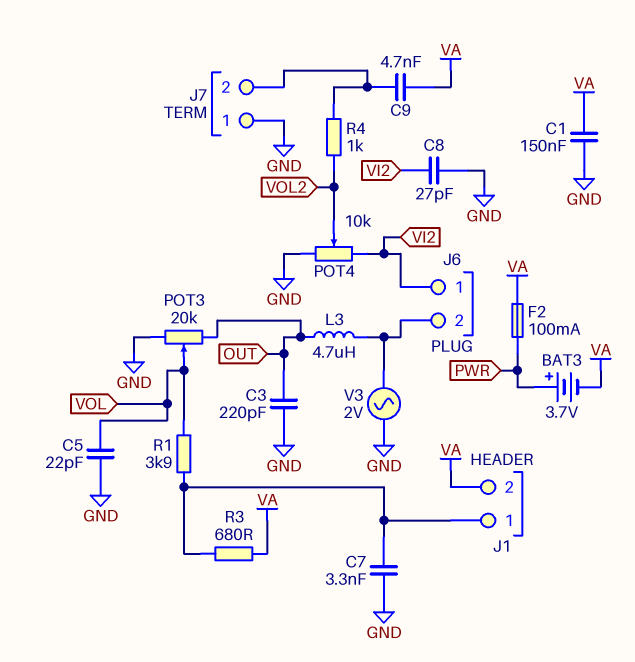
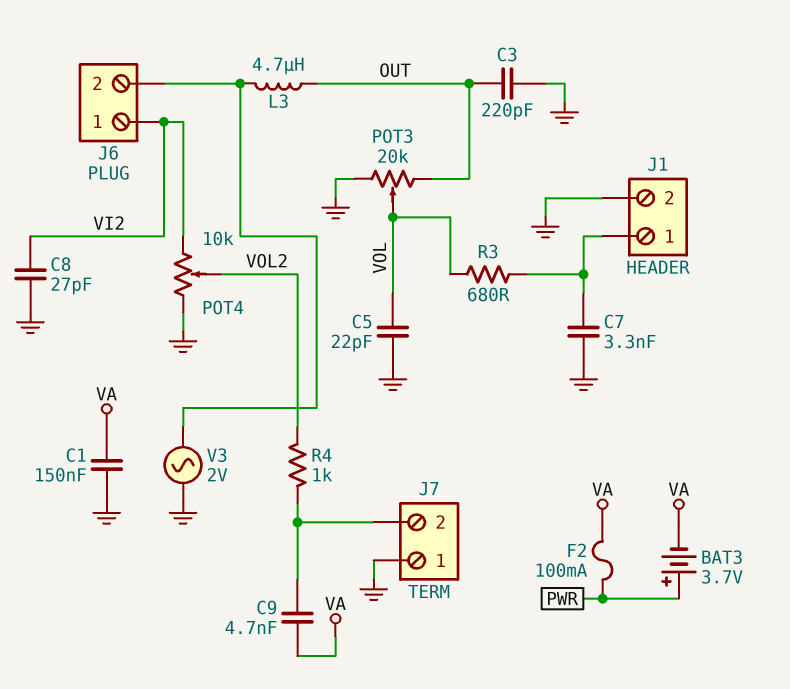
J1 pin 2: VA -> GND
R1: 3.9k (J1/1, VOL) -> none
R3: 680 (J1/1, VA) -> 680 (J1/1, VOL)

